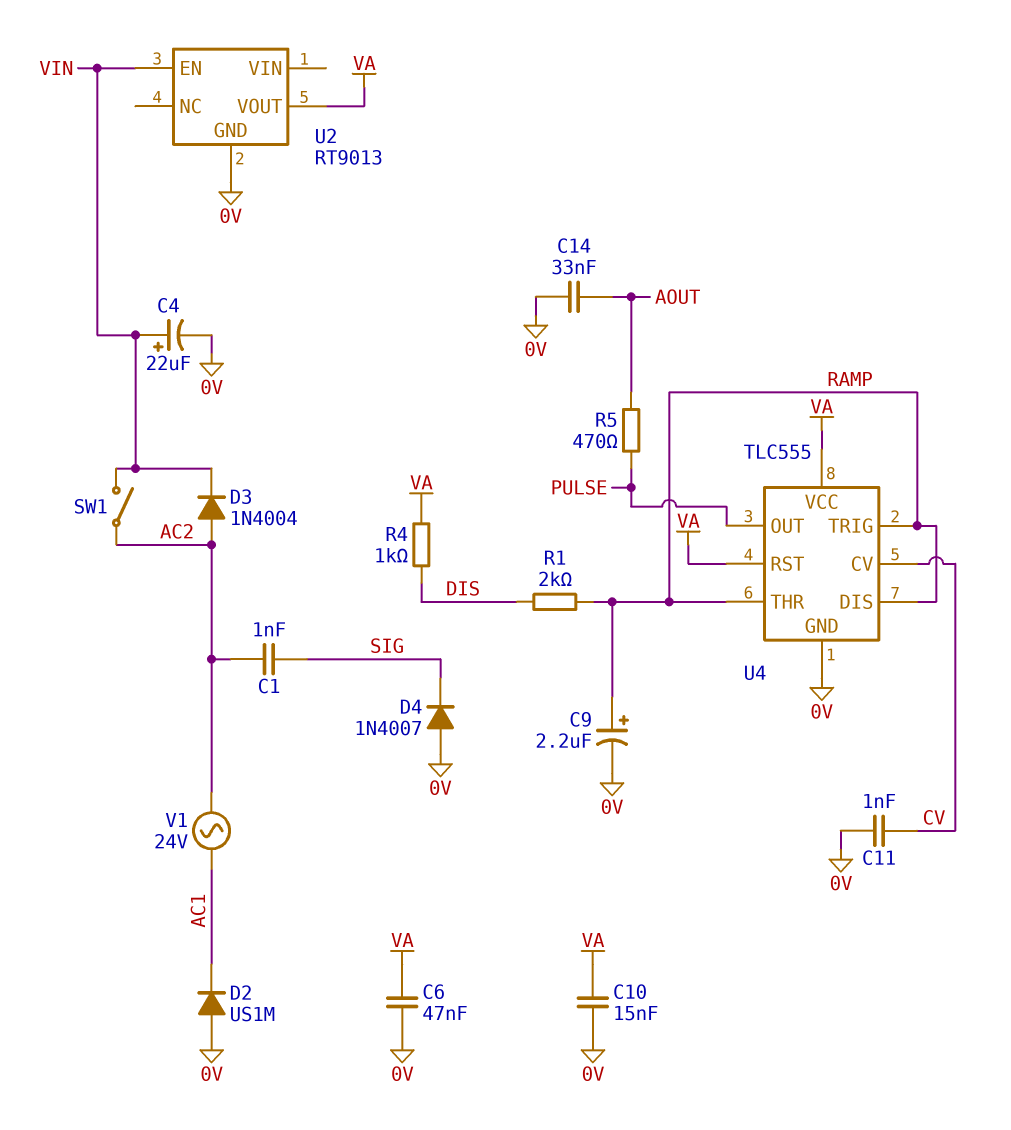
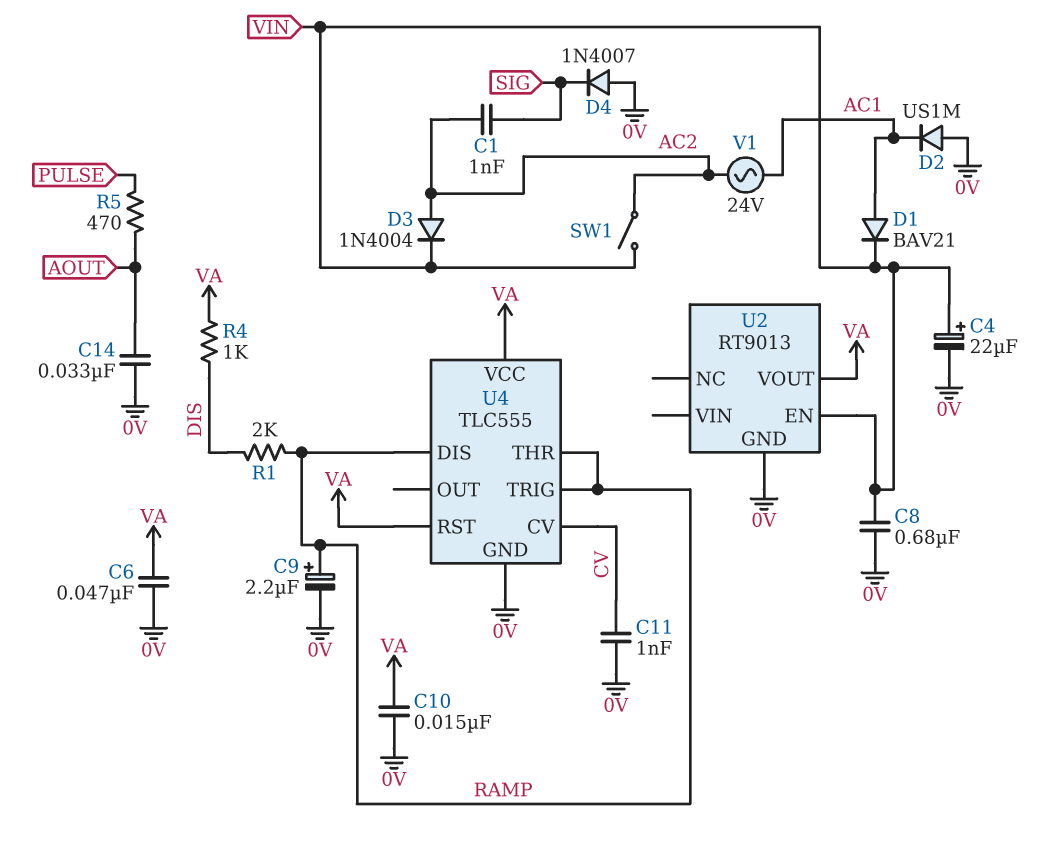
C8: none -> 680nF (0V, VIN)
D1: none -> diode BAV21 (A AC1, K VIN)
U4 pin OUT: PULSE -> none

